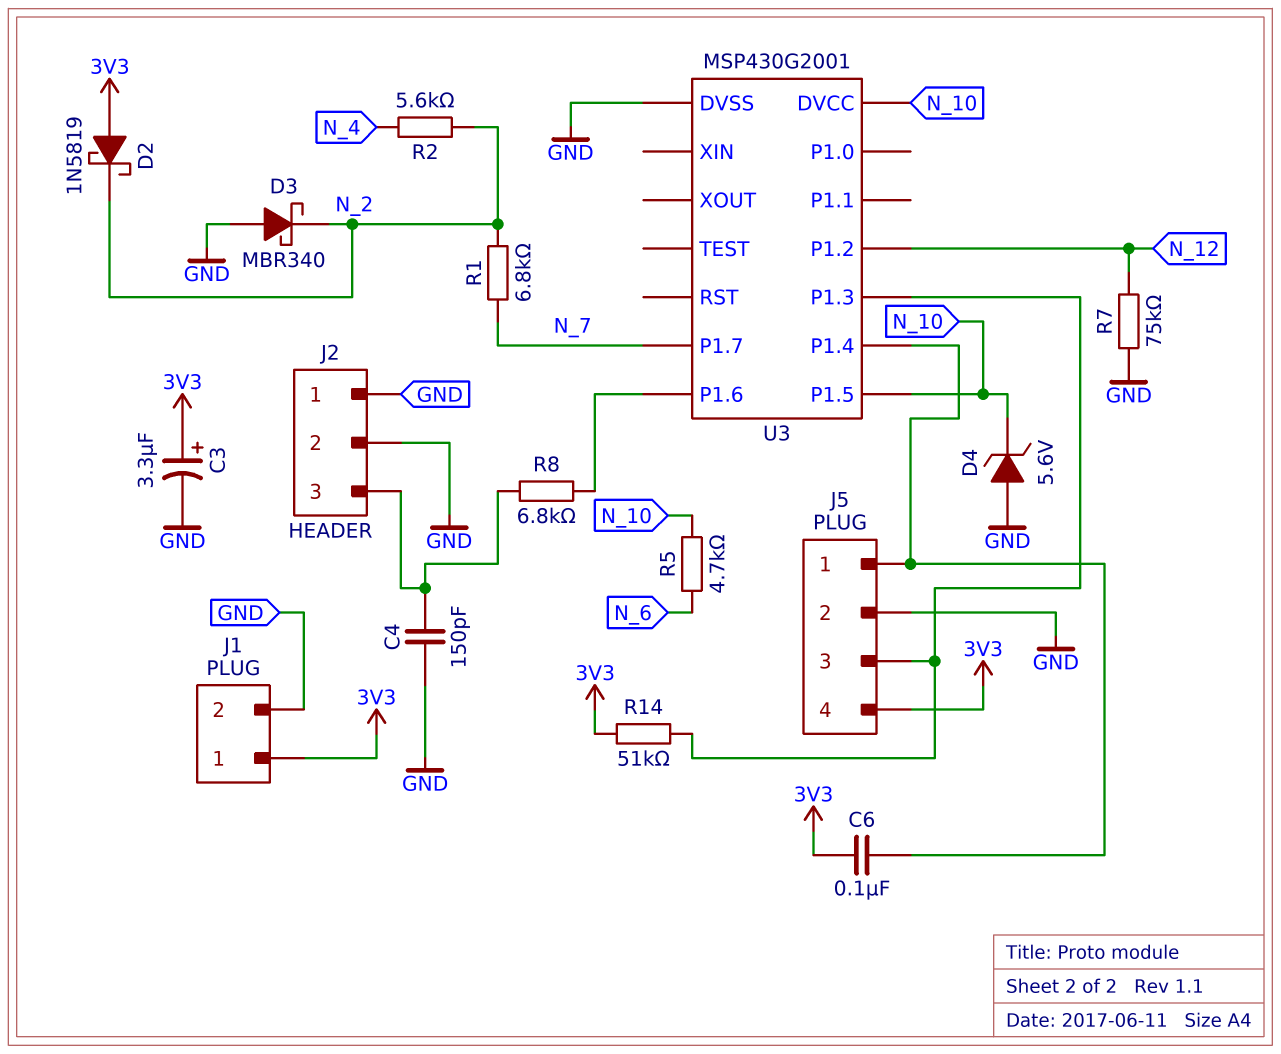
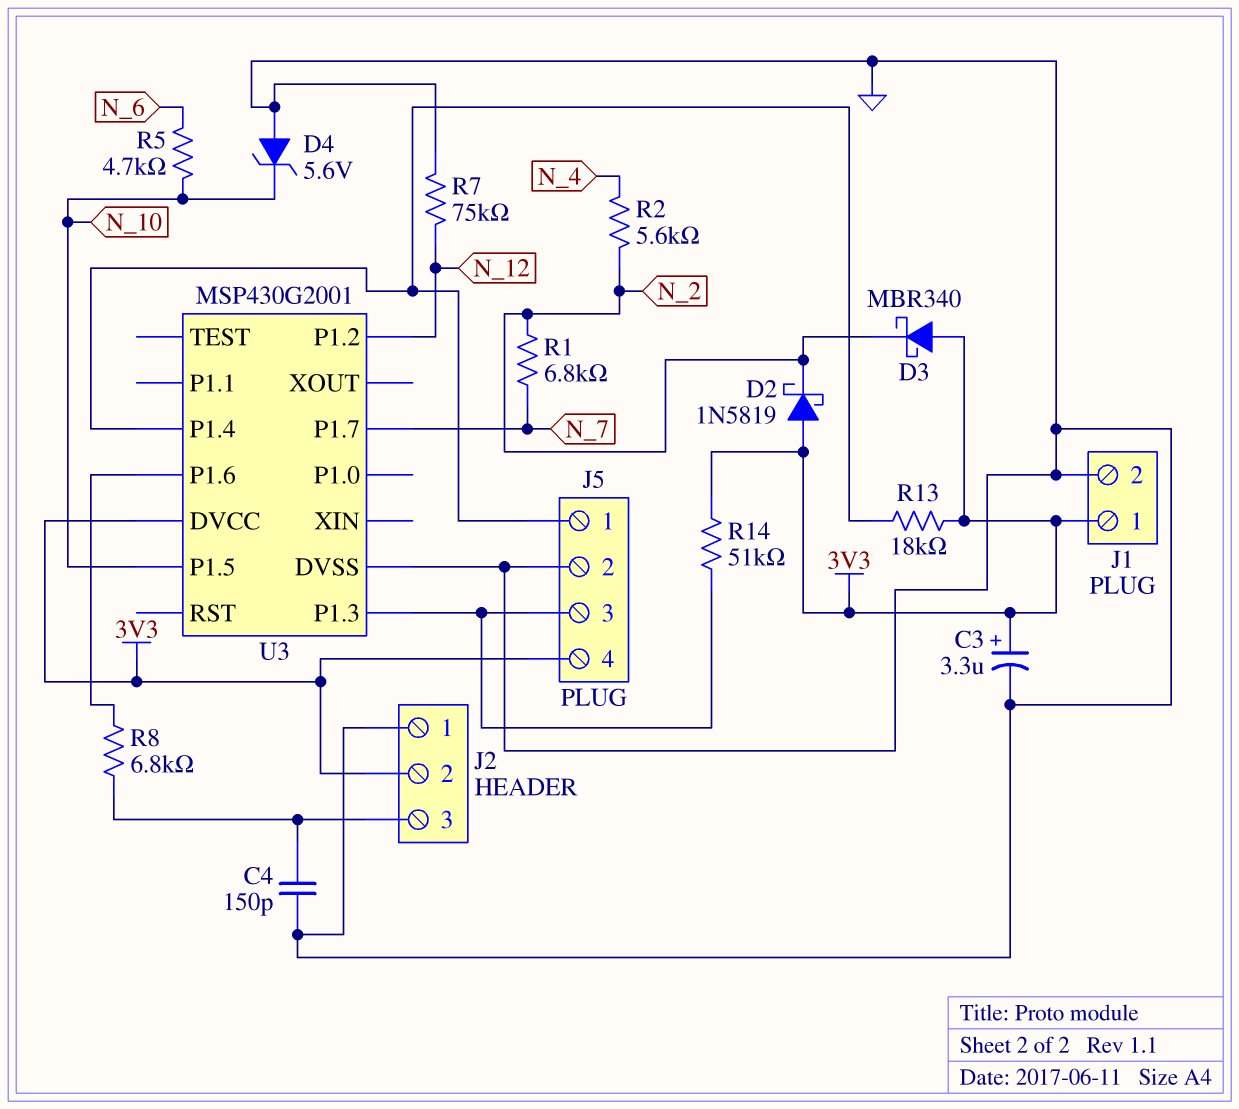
C6: 100nF (3V3, J5/1) -> none
D3: schottky MBR340 (A GND, K N_2) -> schottky MBR340 (A 3V3, K N_2)
J2 pin 2: GND -> 3V3
R13: none -> 18k (3V3, J5/1)
U3 pin DVCC: N_10 -> 3V3

